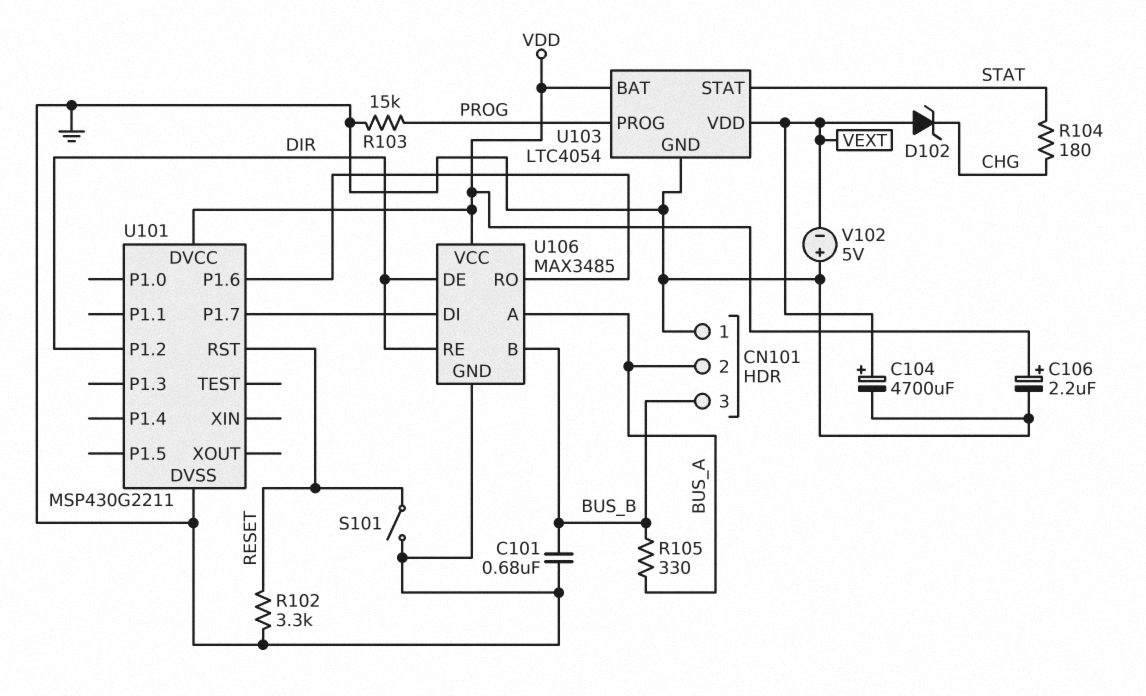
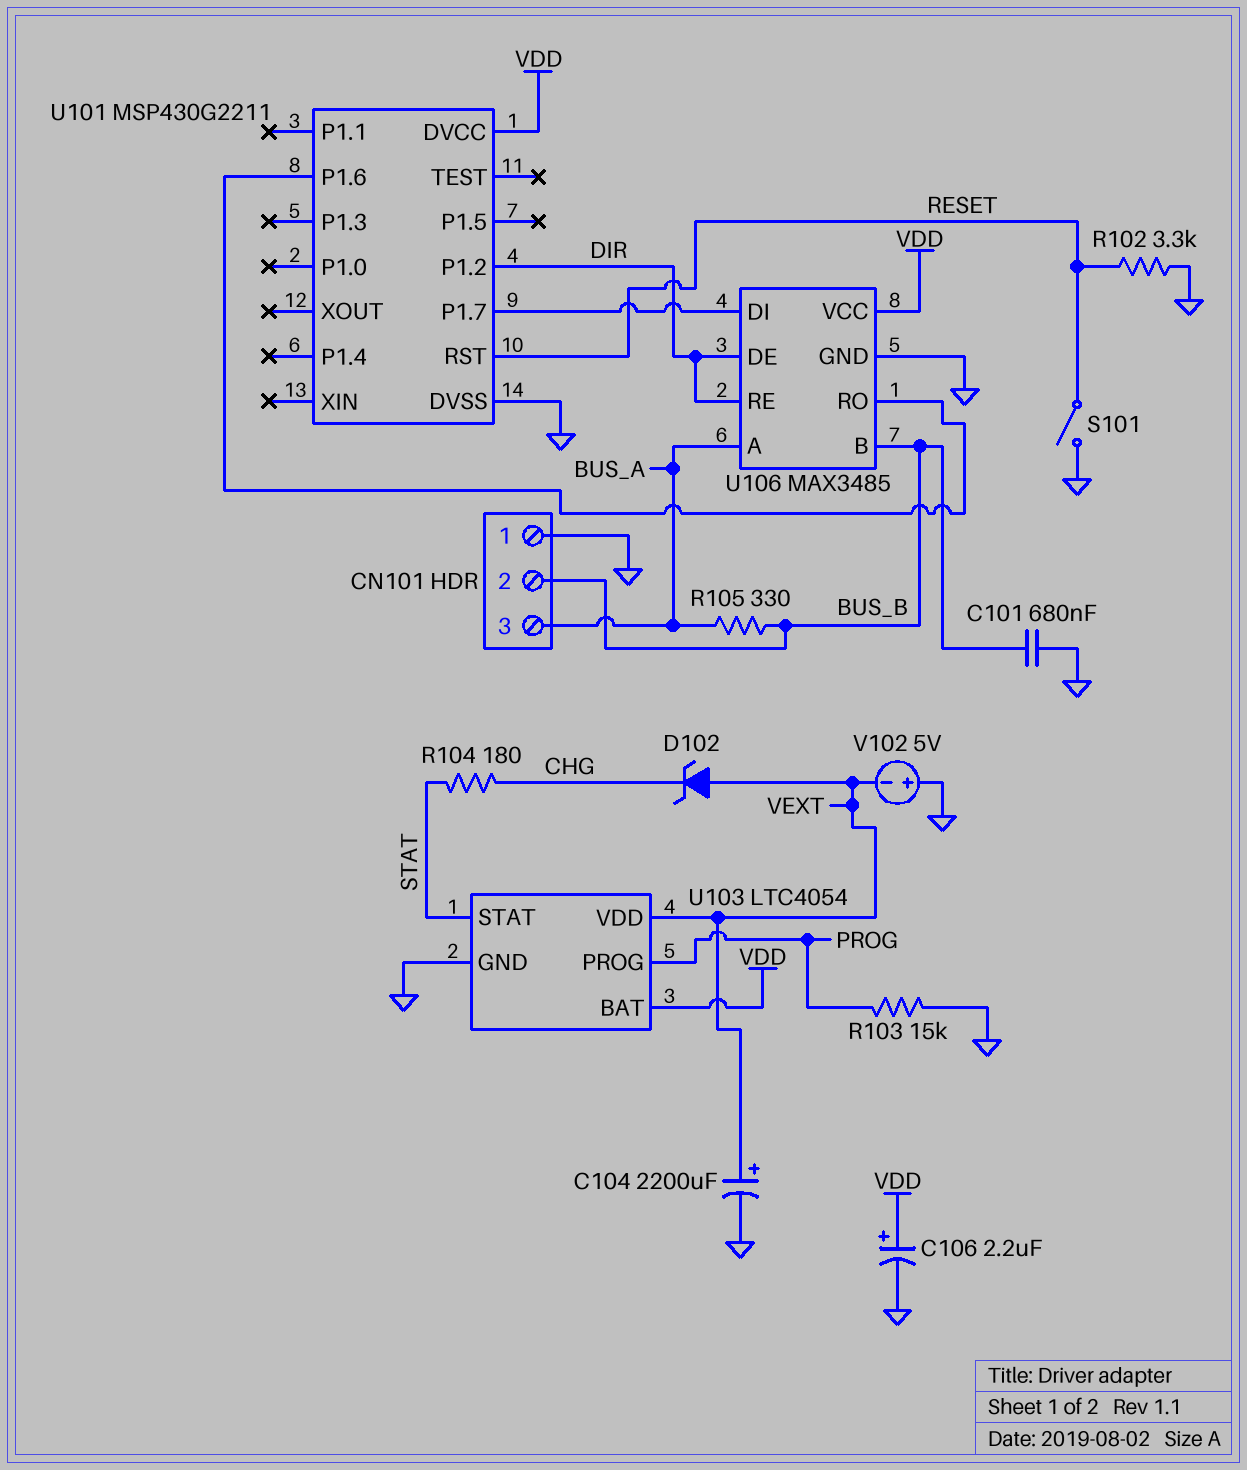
C104: 4700uF (plus VEXT, minus GND) -> 2200uF (plus VEXT, minus GND)
CN101 pin 2: BUS_A -> BUS_B
CN101 pin 3: BUS_B -> BUS_A

